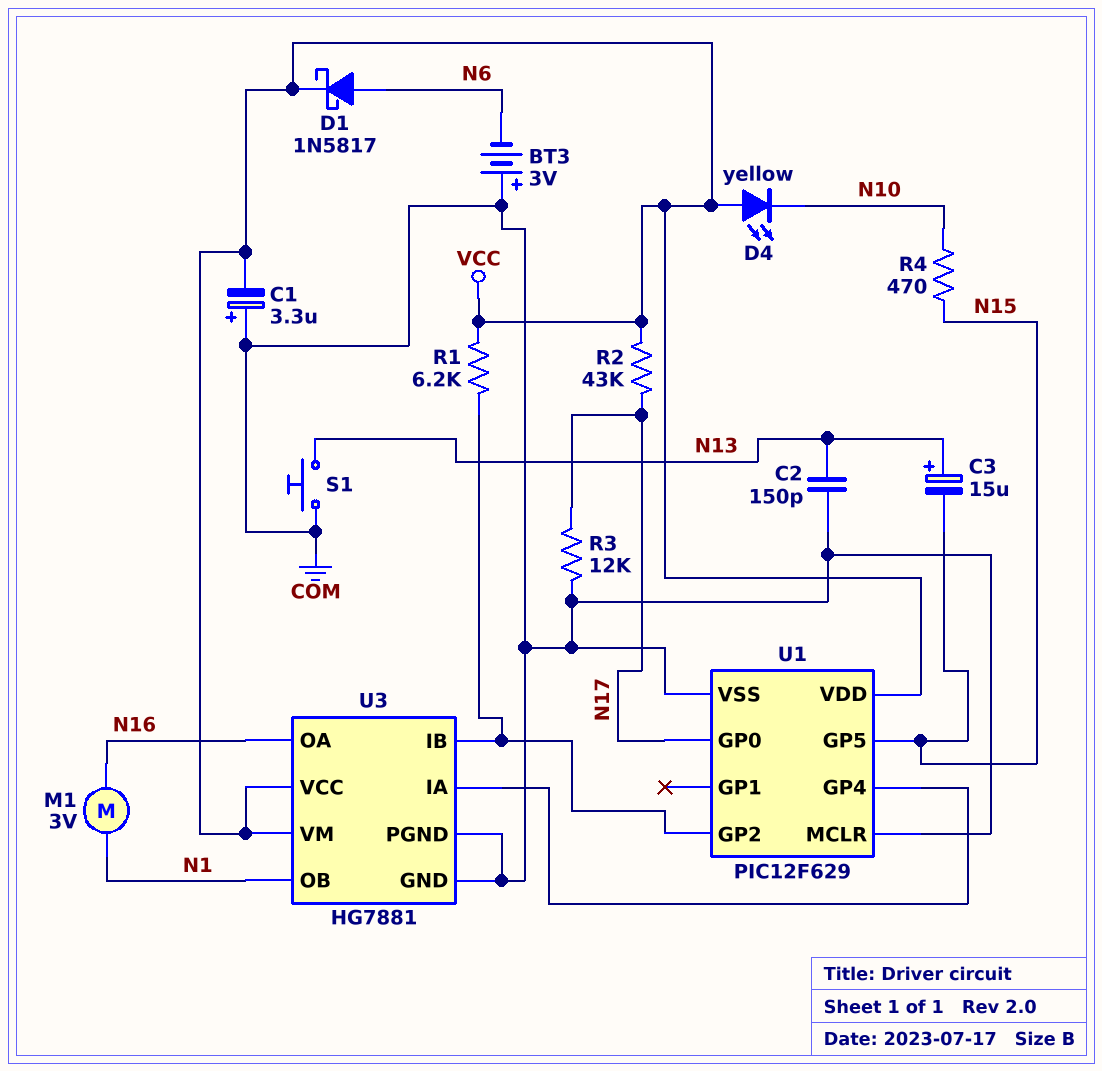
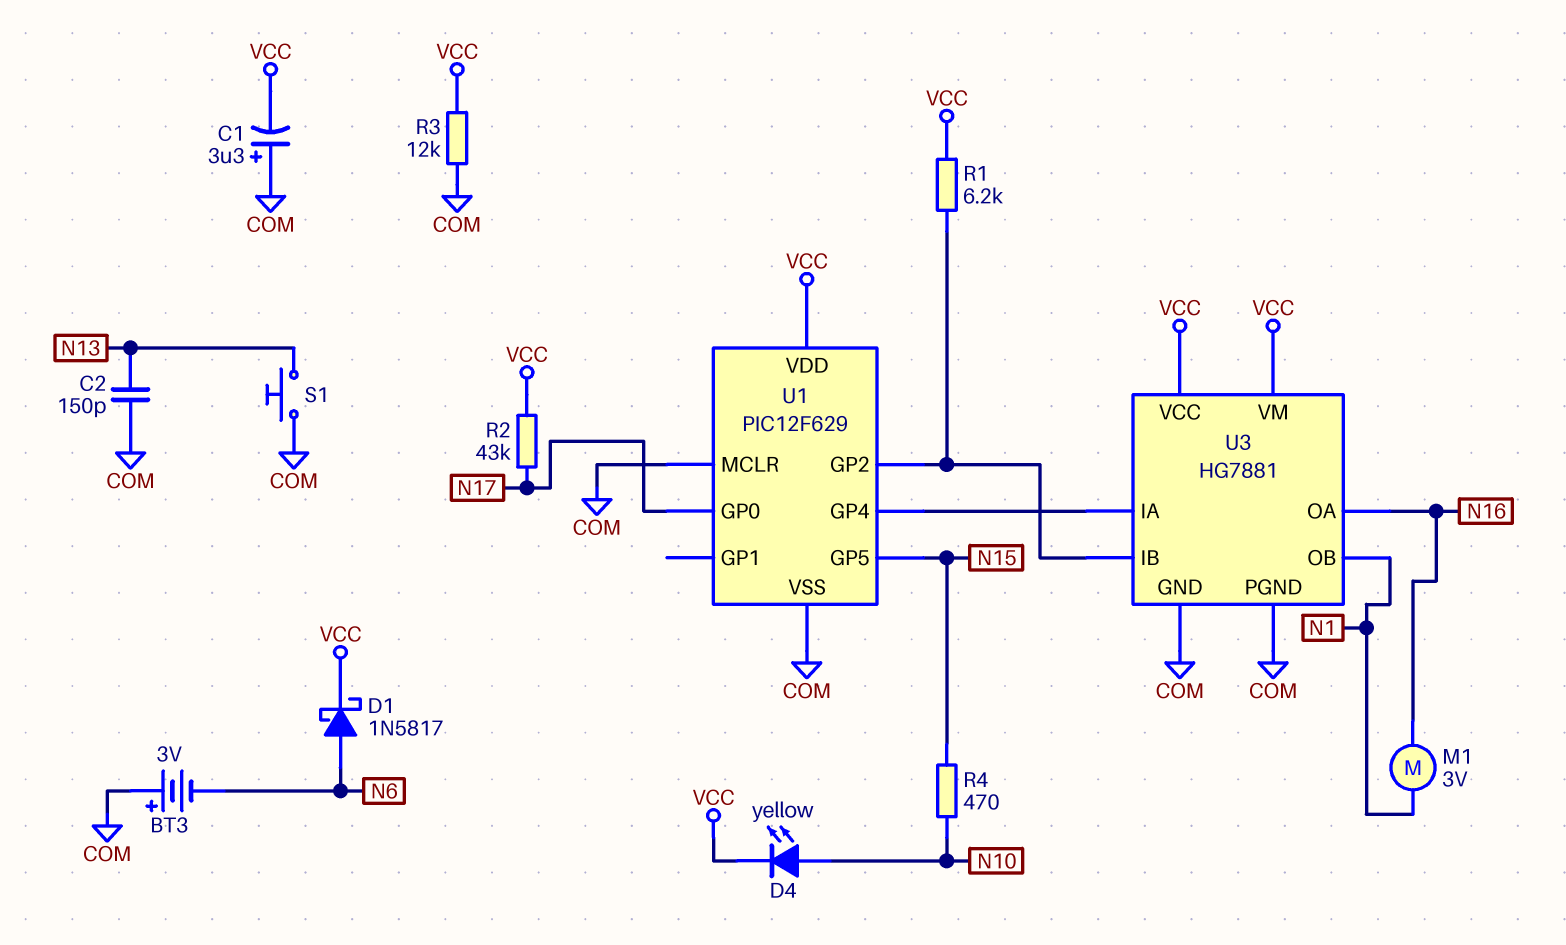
C3: 15uF (plus N13, minus N15) -> none
D4: LED yellow (A VCC, K N10) -> LED yellow (A N10, K VCC)
R3: 12k (COM, N17) -> 12k (COM, VCC)

